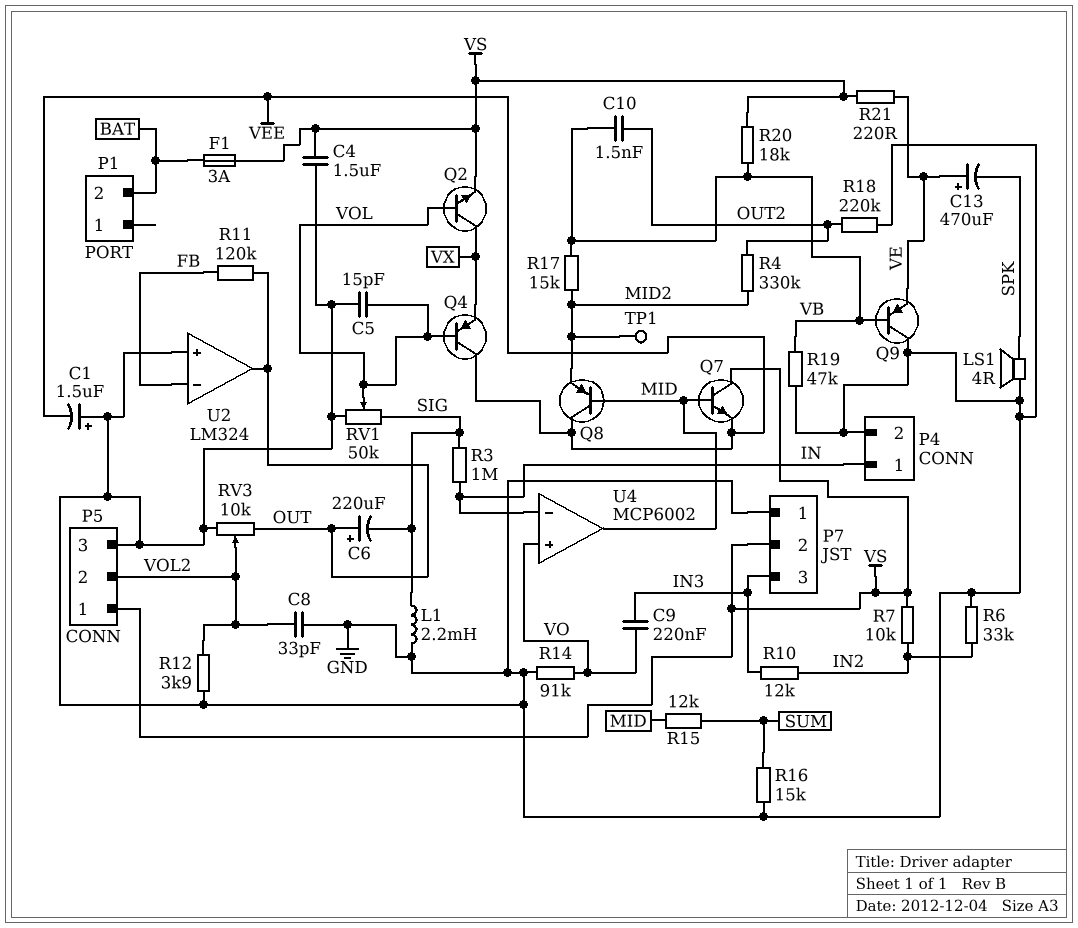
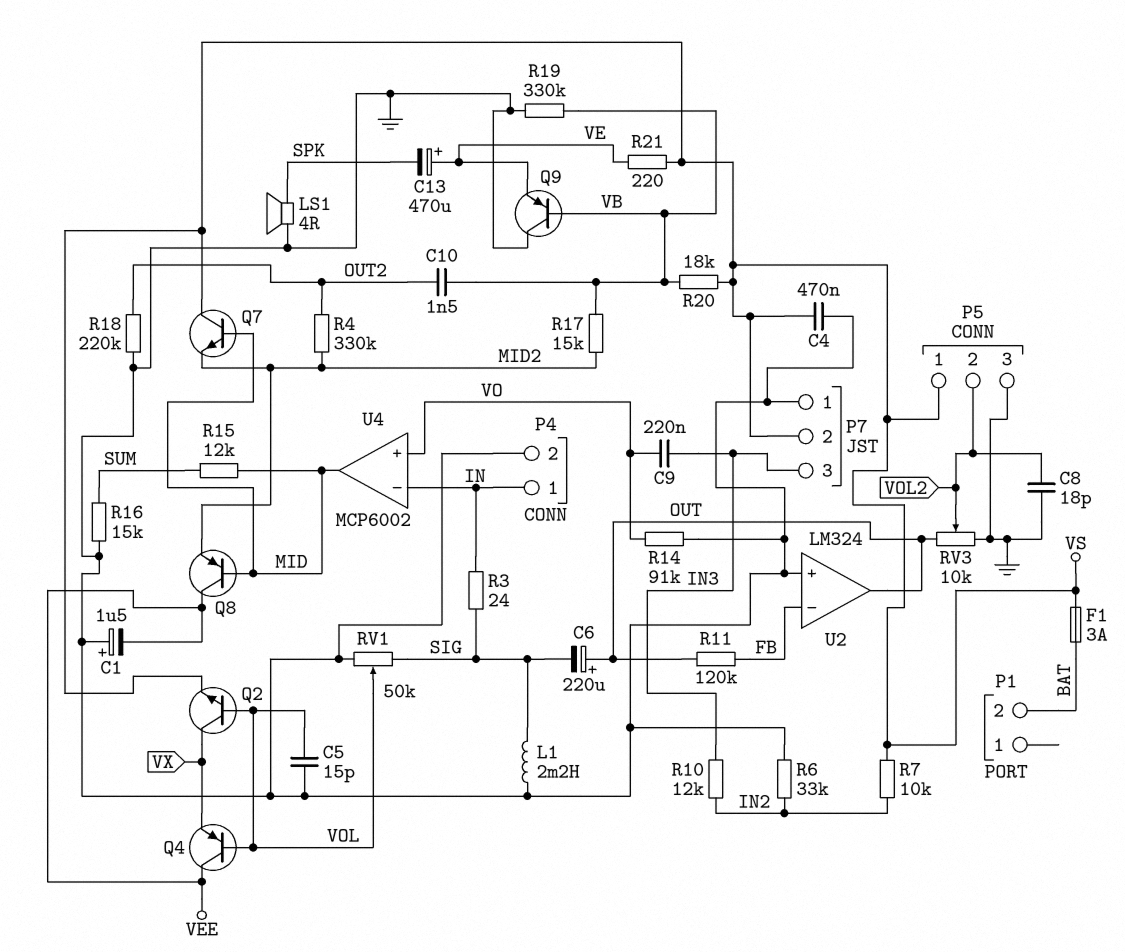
C4: 1.5uF (GND, VS) -> 470nF (GND, VS)
C8: 33pF (GND, VOL2) -> 18pF (GND, VOL2)
Q7: NPN (B MID, C VS, E VEE) -> NPN (B MID, C VS, E MID2)
R3: 1M (IN, SIG) -> 24 (IN, SIG)
R12: 3.9k (GND, VOL2) -> none
R19: 47k (GND, VB) -> 330k (GND, VB)
TP1: test point (MID2) -> none

